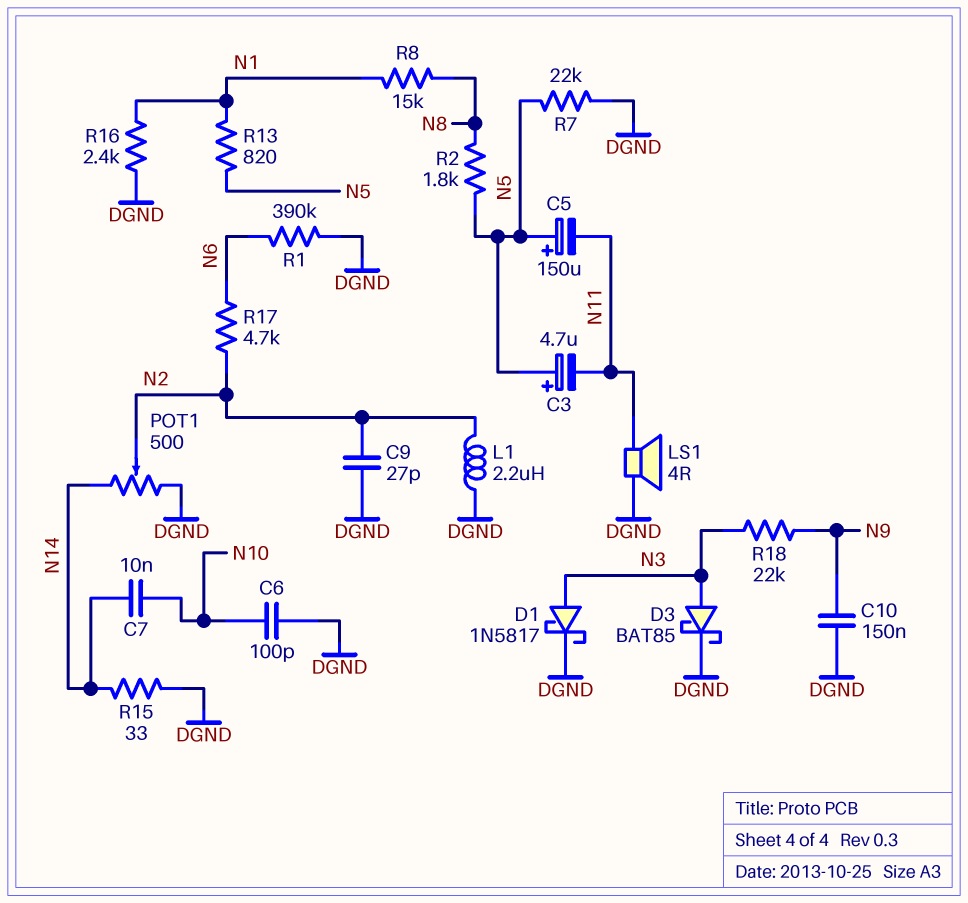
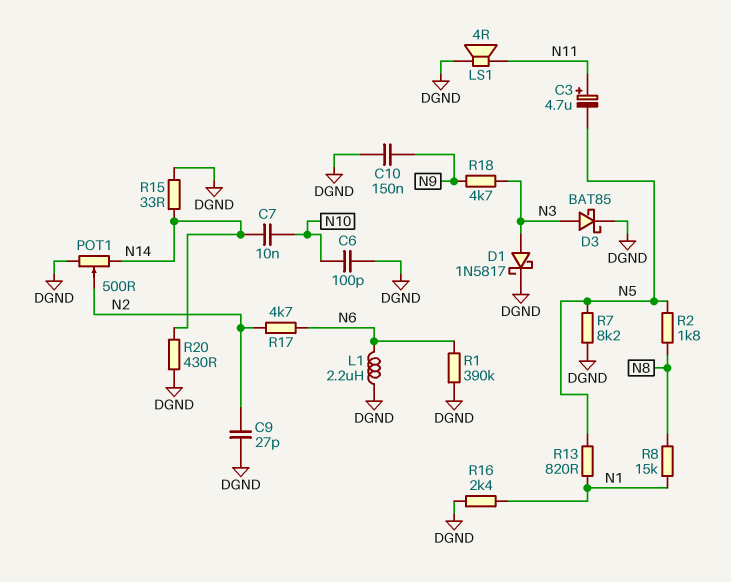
C3: 4.7uF (plus N5, minus N11) -> 4.7uF (plus N11, minus N5)
C5: 150uF (plus N5, minus N11) -> none
L1: 2.2uH (DGND, N2) -> 2.2uH (DGND, N6)
R7: 22k (DGND, N5) -> 8.2k (DGND, N5)
R18: 22k (N3, N9) -> 4.7k (N3, N9)
R20: none -> 430 (DGND, N14)

